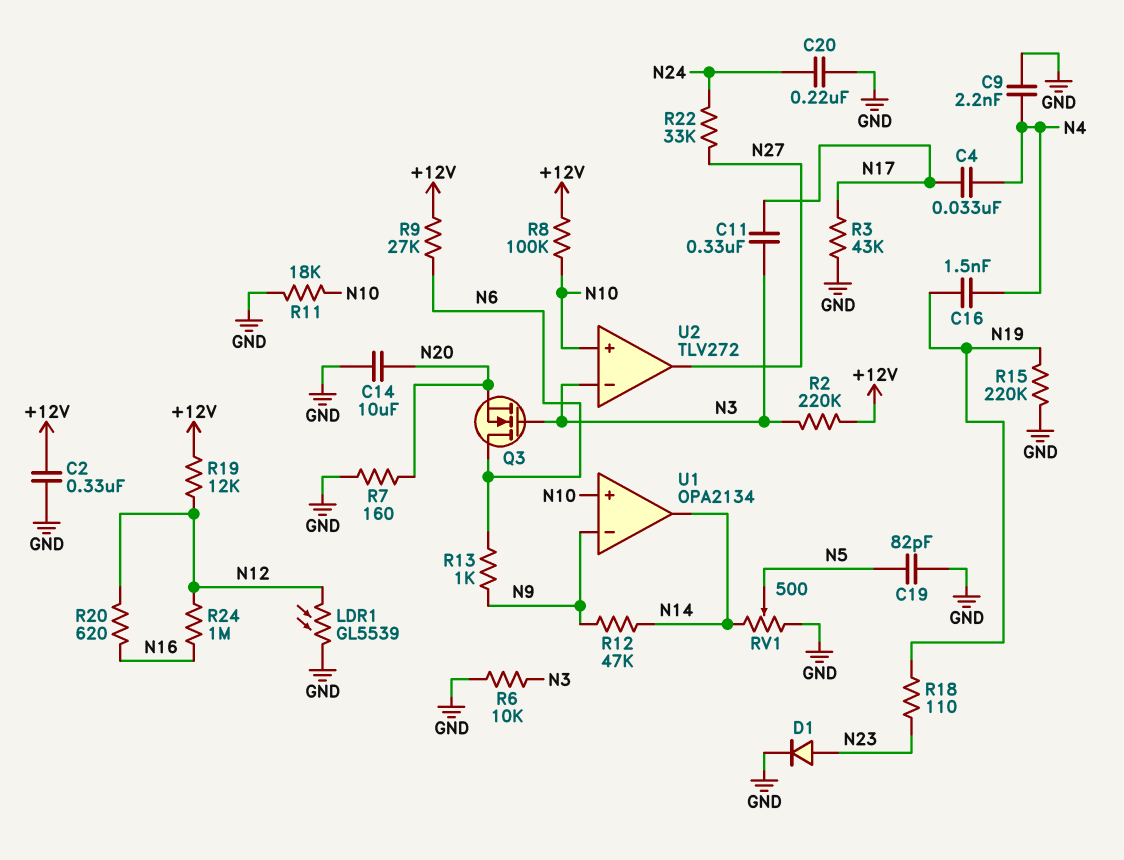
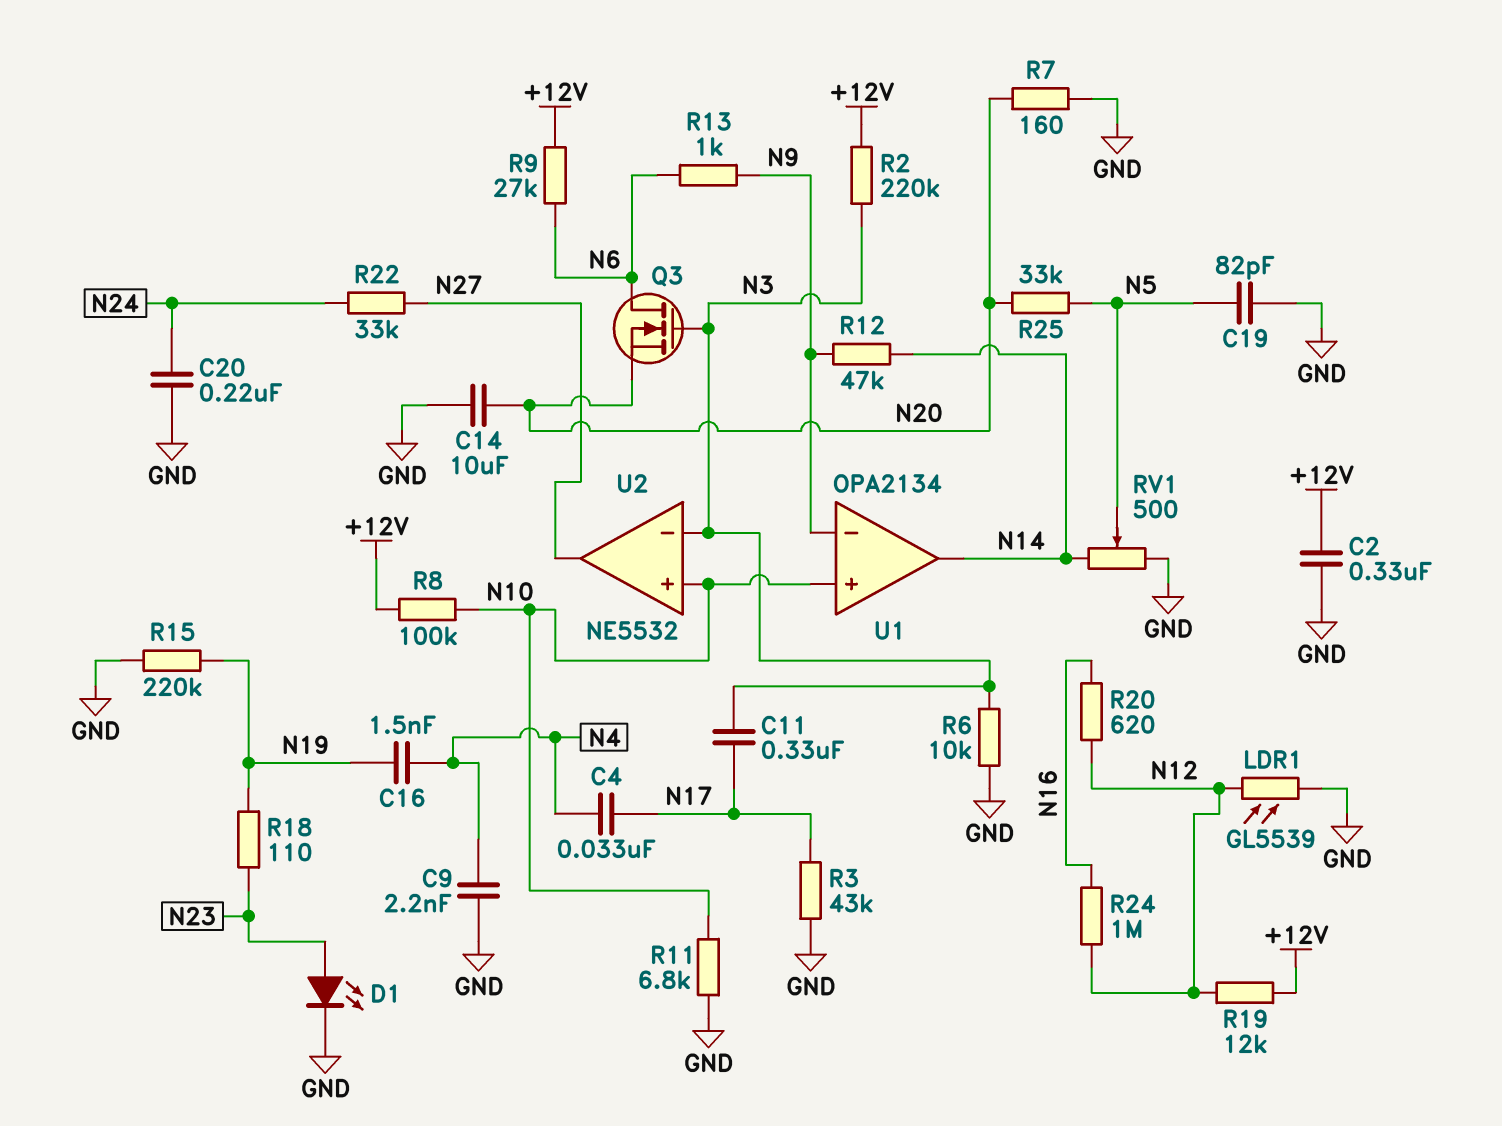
D1: diode (A N23, K GND) -> LED (A N23, K GND)
R11: 18k (GND, N10) -> 6.8k (GND, N10)
R25: none -> 33k (N5, N20)
U2: TLV272 -> NE5532

